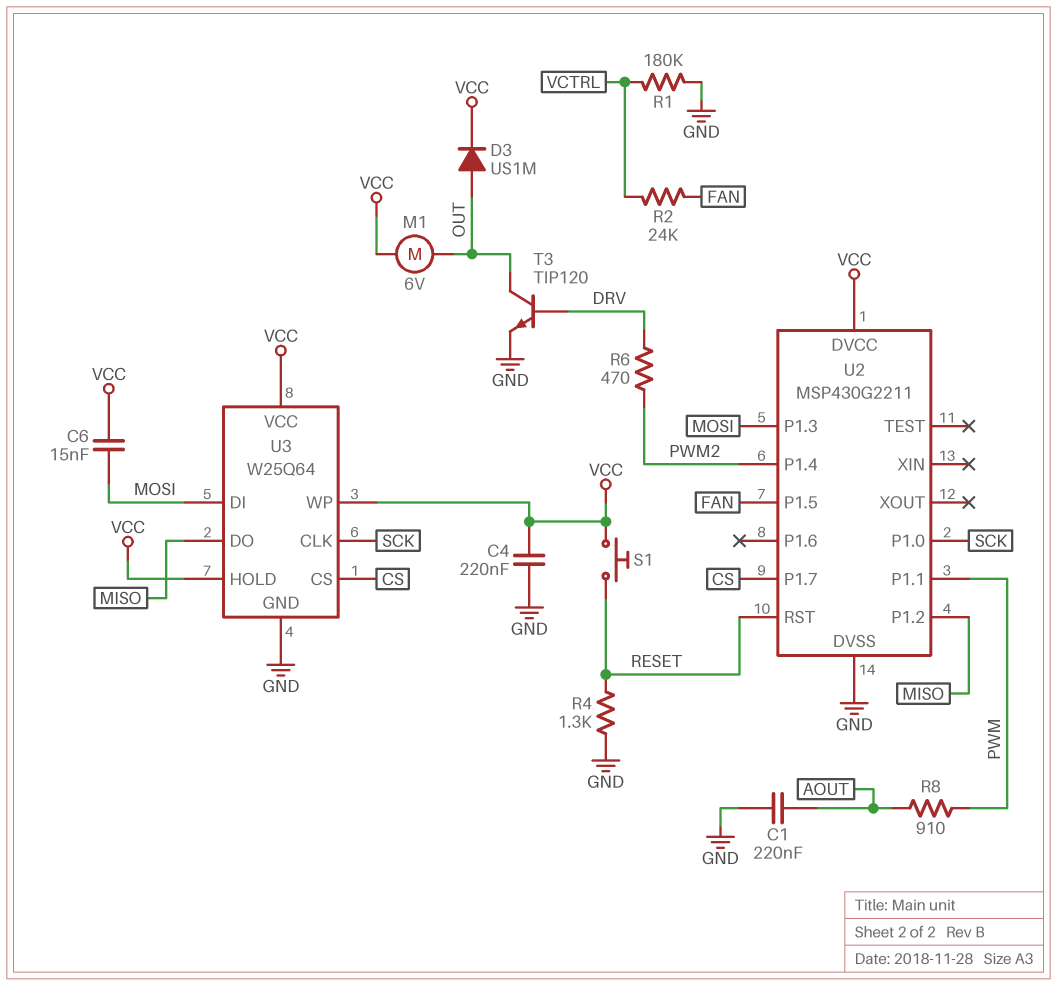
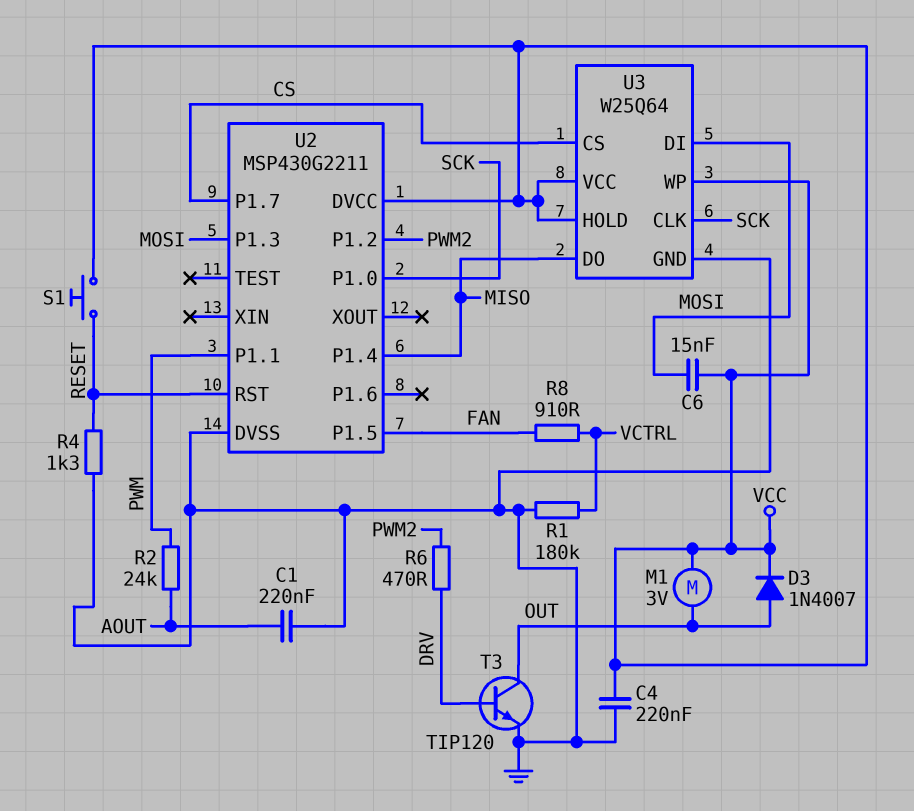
D3: diode US1M (A OUT, K VCC) -> diode 1N4007 (A OUT, K VCC)
M1: motor 6V (OUT, VCC) -> motor 3V (OUT, VCC)
R2: 24k (FAN, VCTRL) -> 24k (AOUT, PWM)
R8: 910 (AOUT, PWM) -> 910 (FAN, VCTRL)
U2 pin P1.2: MISO -> PWM2
U2 pin P1.4: PWM2 -> MISO

